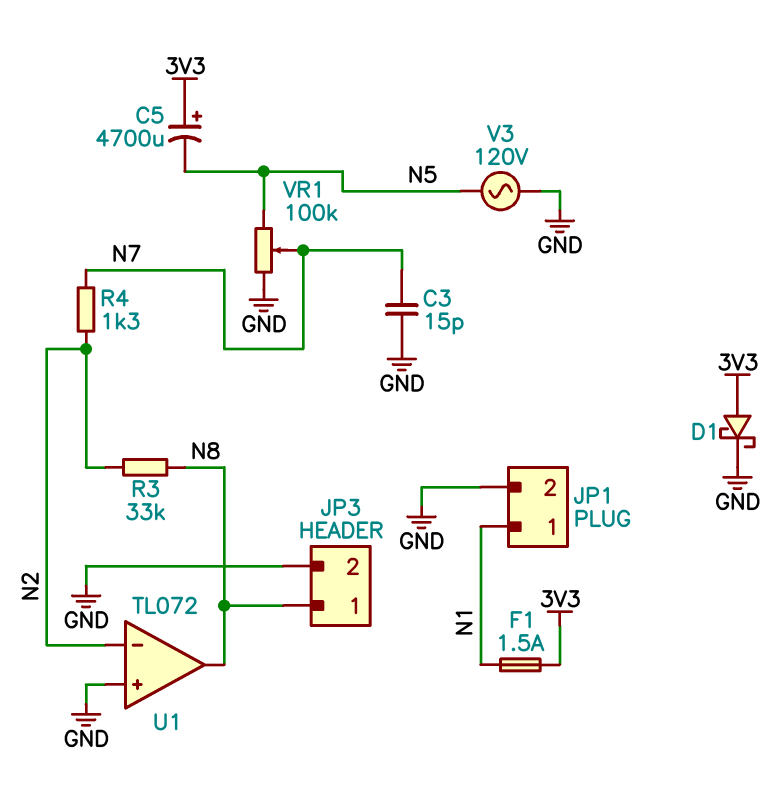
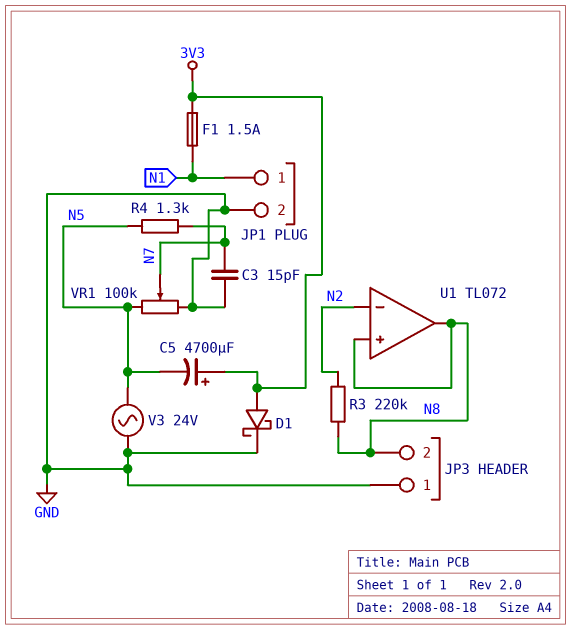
JP3 pin 1: N8 -> GND
JP3 pin 2: GND -> N8
R3: 33k (N2, N8) -> 220k (N2, N8)
R4: 1.3k (N2, N7) -> 1.3k (N5, N7)
U1 pin in+: GND -> N8
V3: AC 120V (GND, N5) -> AC 24V (GND, N5)

